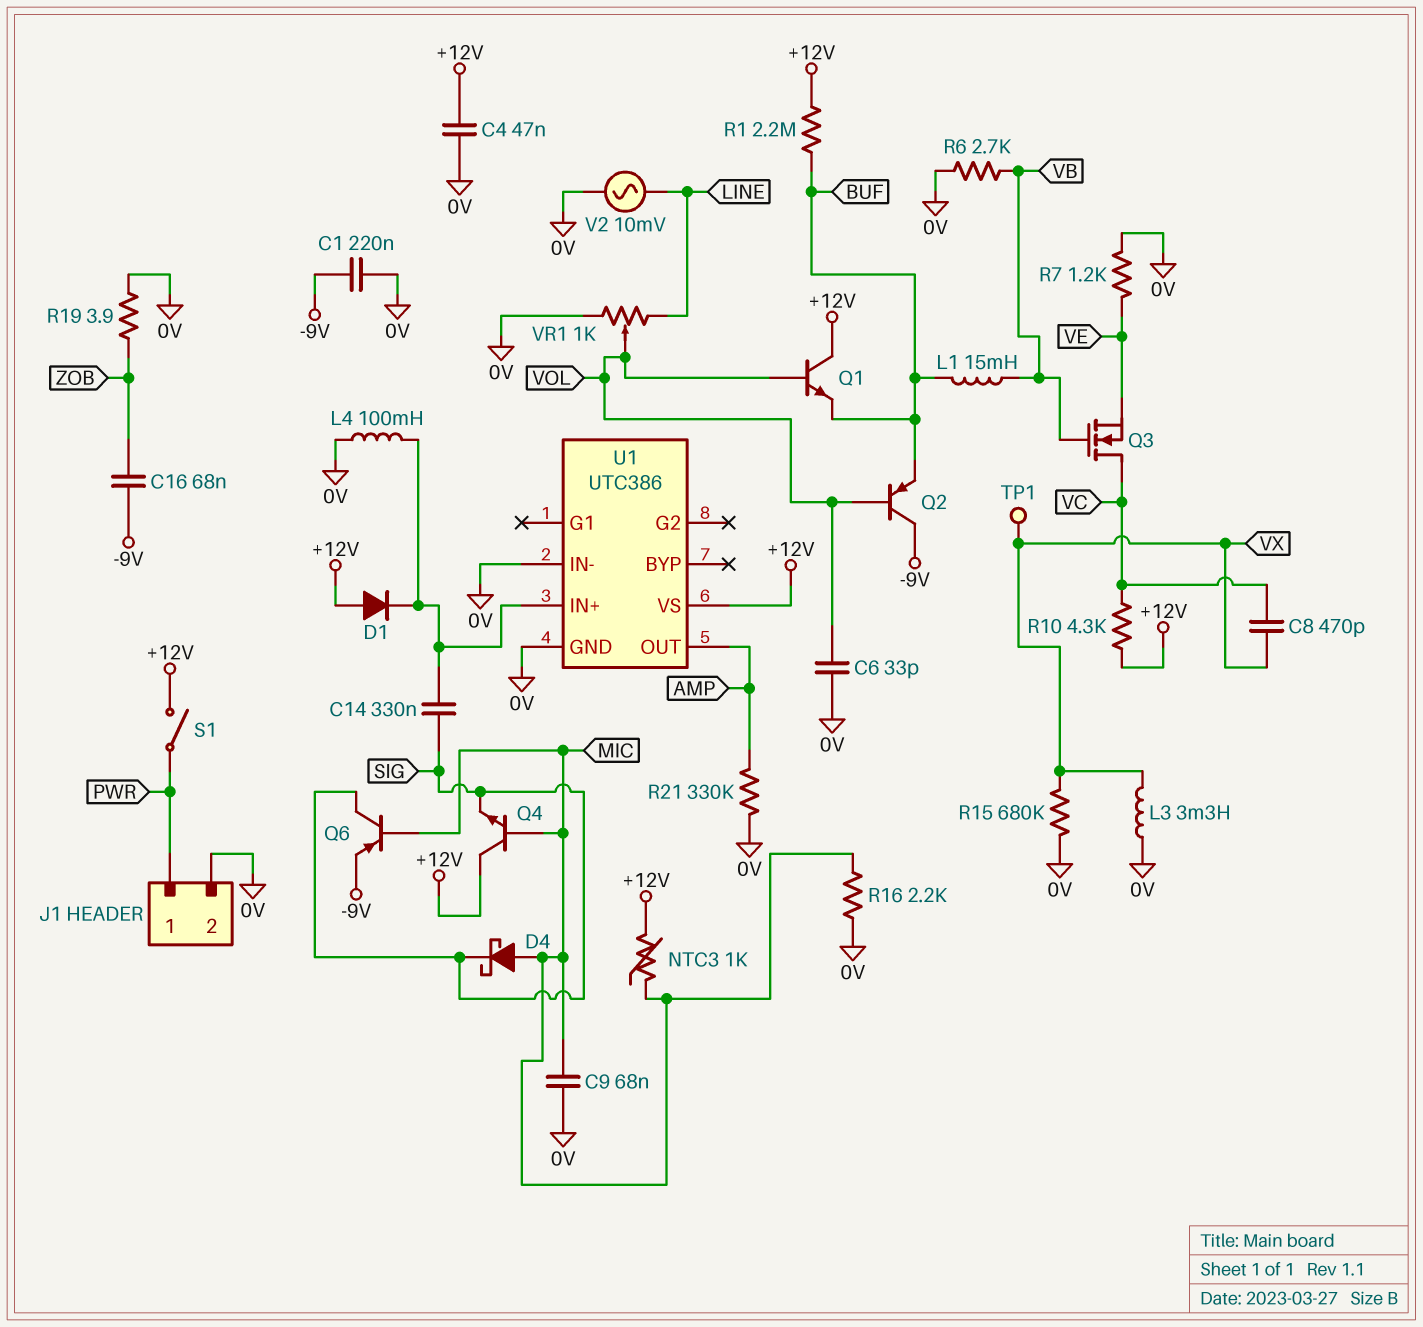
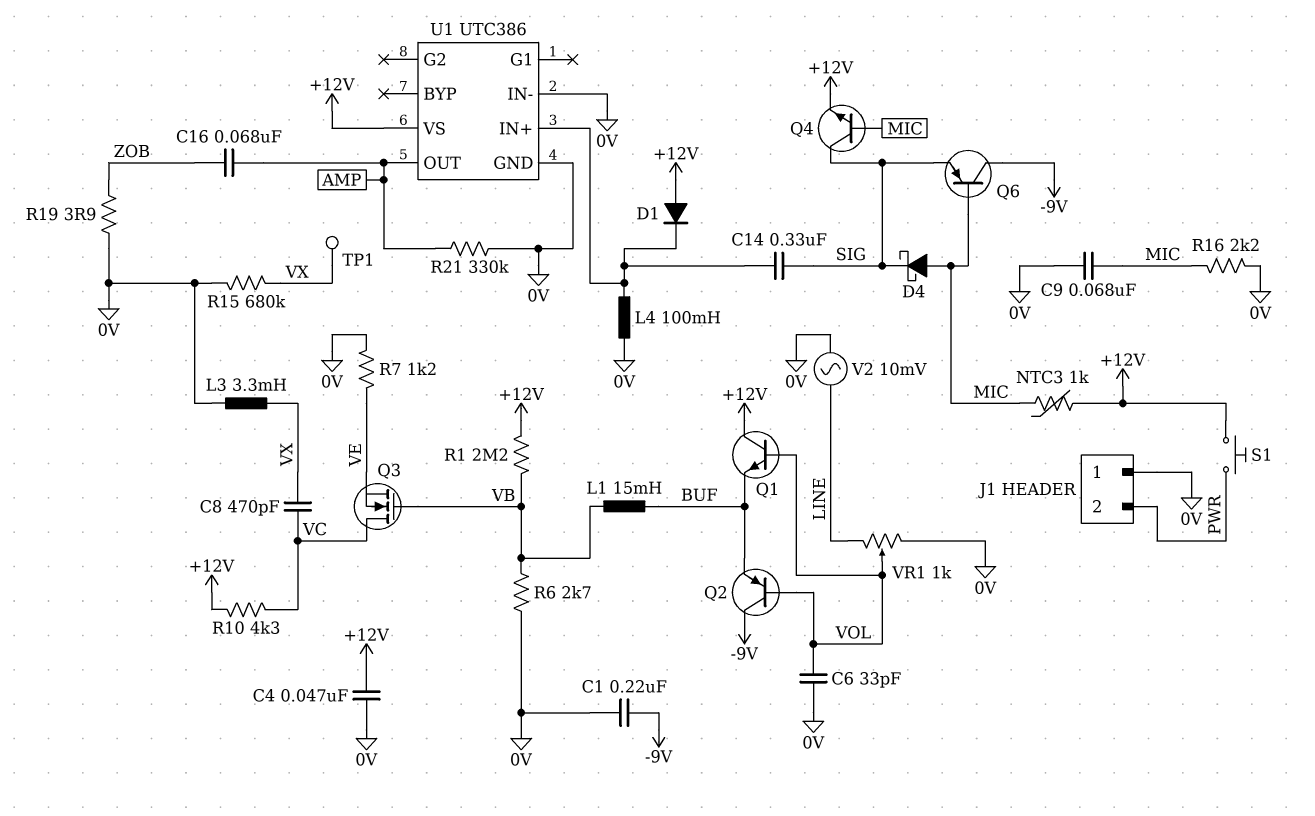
C16: 68nF (-9V, ZOB) -> 68nF (AMP, ZOB)
J1 pin 1: PWR -> 0V
J1 pin 2: 0V -> PWR
Q4: NPN (B MIC, C +12V, E SIG) -> NPN (B MIC, C SIG, E +12V)
Q6: PNP (B MIC, C SIG, E -9V) -> PNP (B MIC, C -9V, E SIG)
R1: 2.2M (+12V, BUF) -> 2.2M (+12V, VB)
S1: switch (+12V, PWR) -> button (+12V, PWR)

